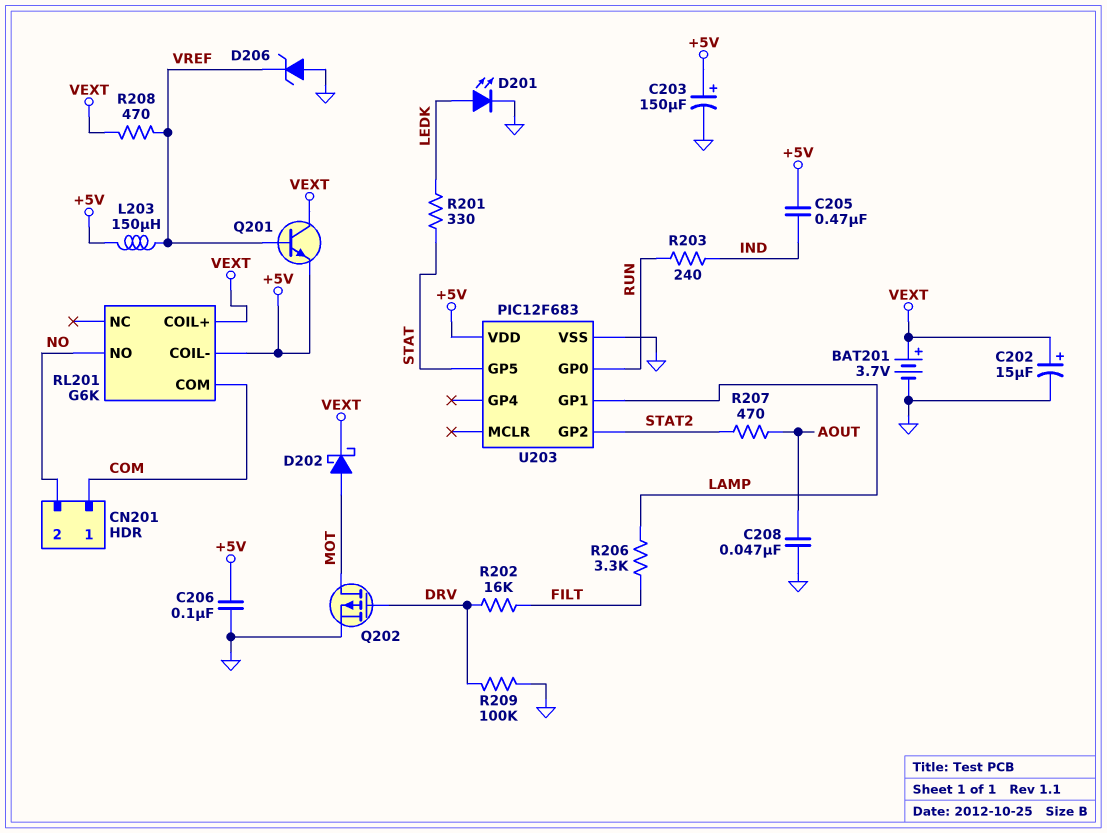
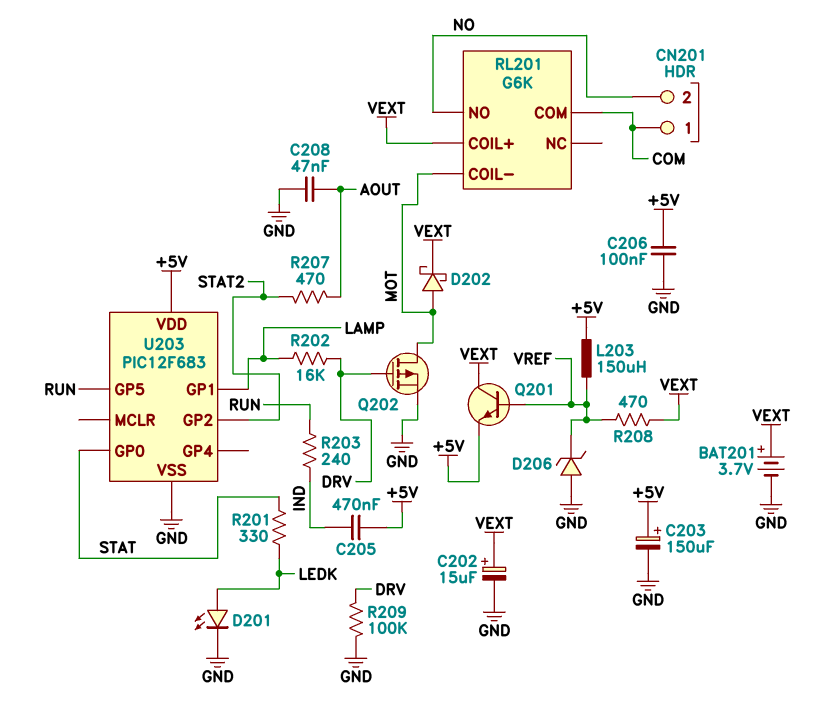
R202: 16k (DRV, FILT) -> 16k (DRV, LAMP)
R206: 3.3k (FILT, LAMP) -> none
RL201 pin COIL-: +5V -> MOT
U203 pin GP0: RUN -> STAT
U203 pin GP5: STAT -> RUN

